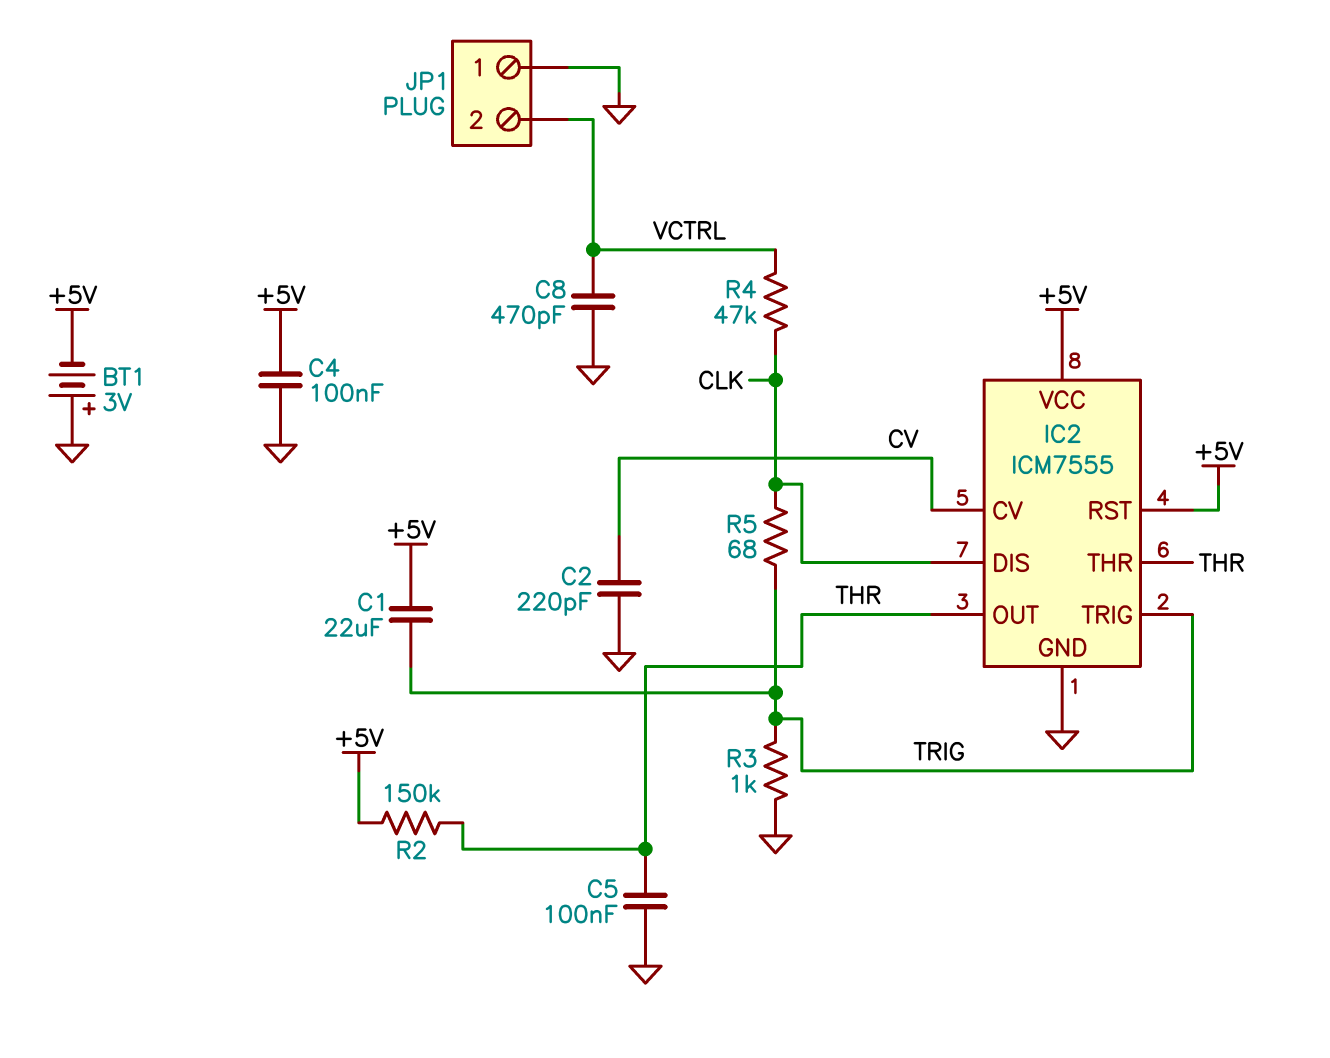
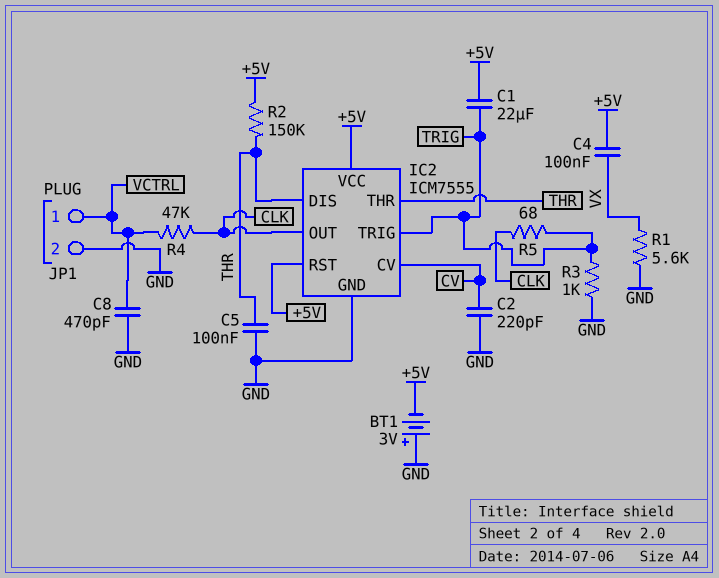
C4: 100nF (+5V, GND) -> 100nF (+5V, VX)
IC2 pin DIS: CLK -> THR
IC2 pin OUT: THR -> CLK
JP1 pin 1: GND -> VCTRL
JP1 pin 2: VCTRL -> GND
R1: none -> 5.6k (GND, VX)

